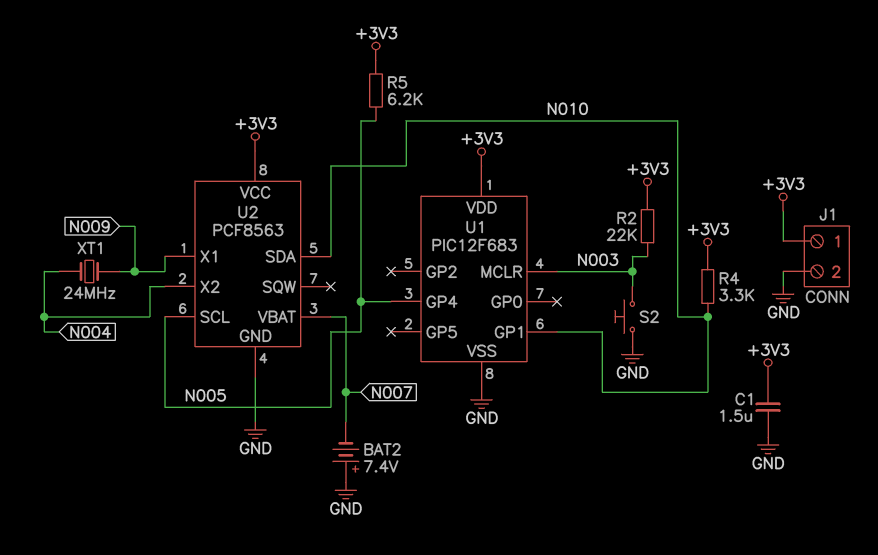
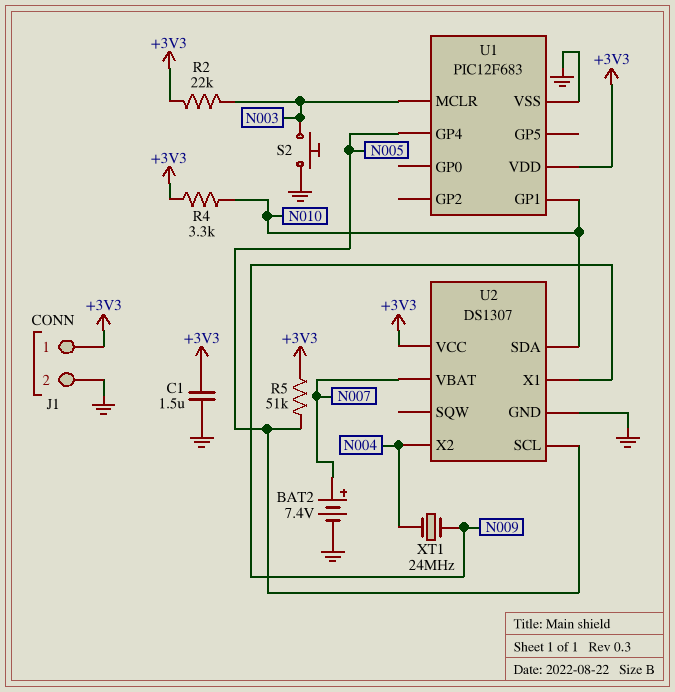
BAT2: 7.4V (plus GND, minus N007) -> 7.4V (plus N007, minus GND)
R5: 6.2k (+3V3, N005) -> 51k (+3V3, N005)
U2: PCF8563 -> DS1307

